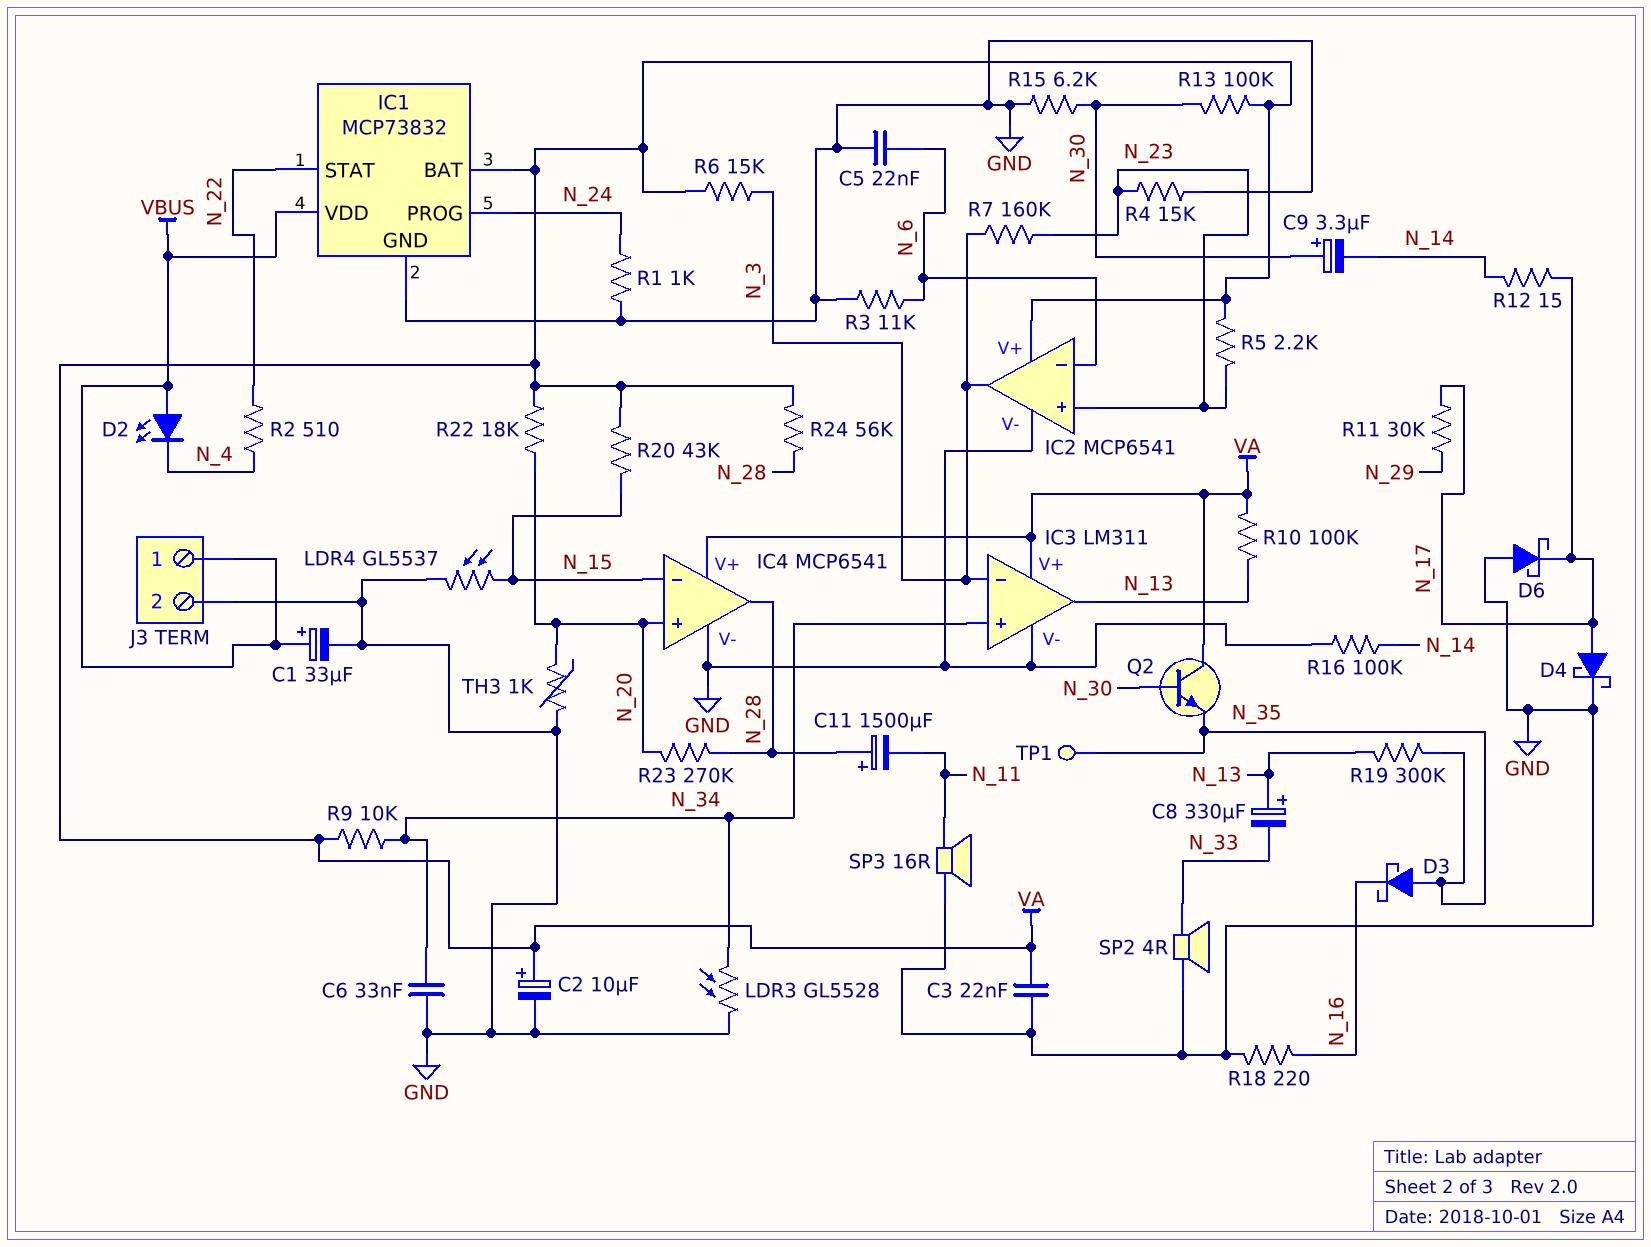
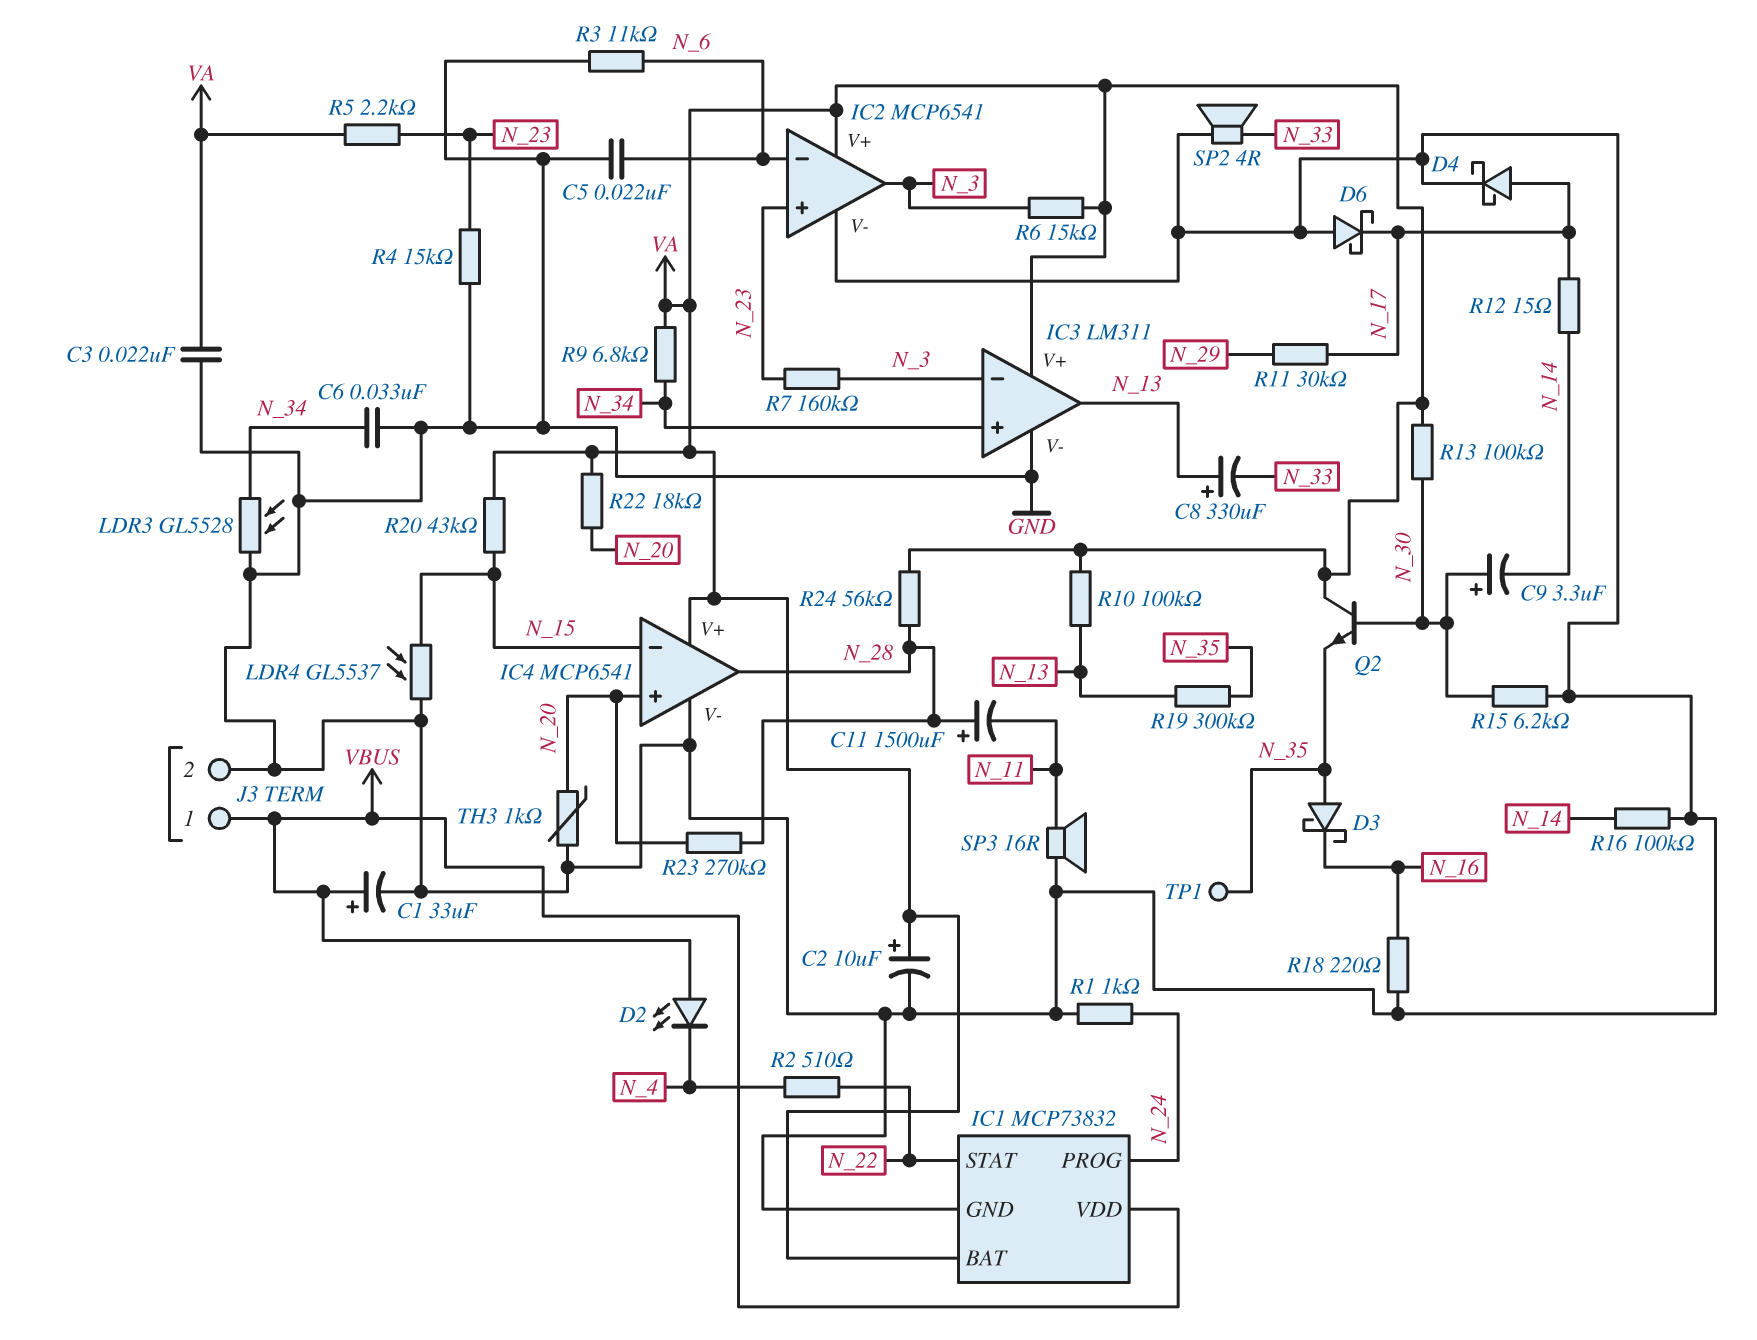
R9: 10k (N_34, VA) -> 6.8k (N_34, VA)

